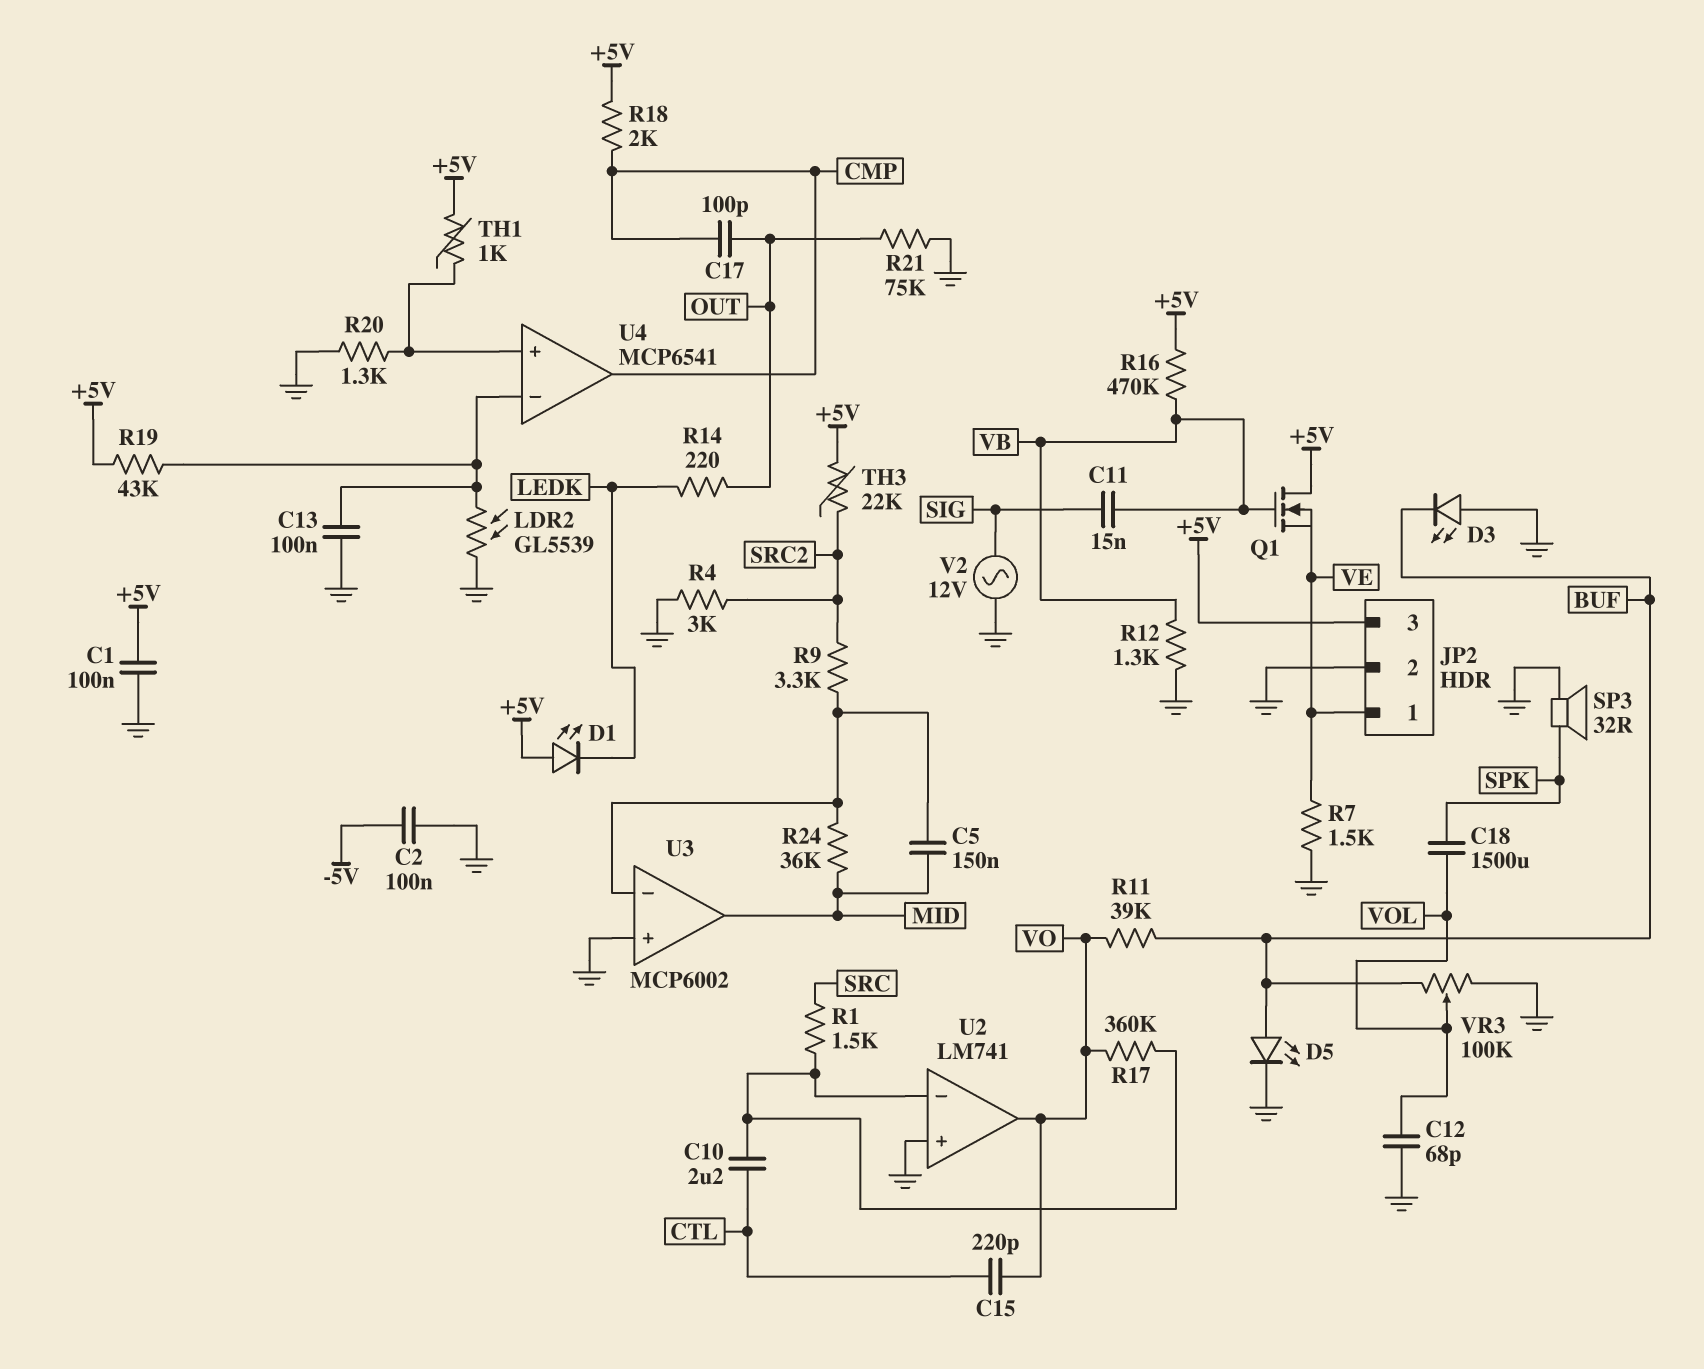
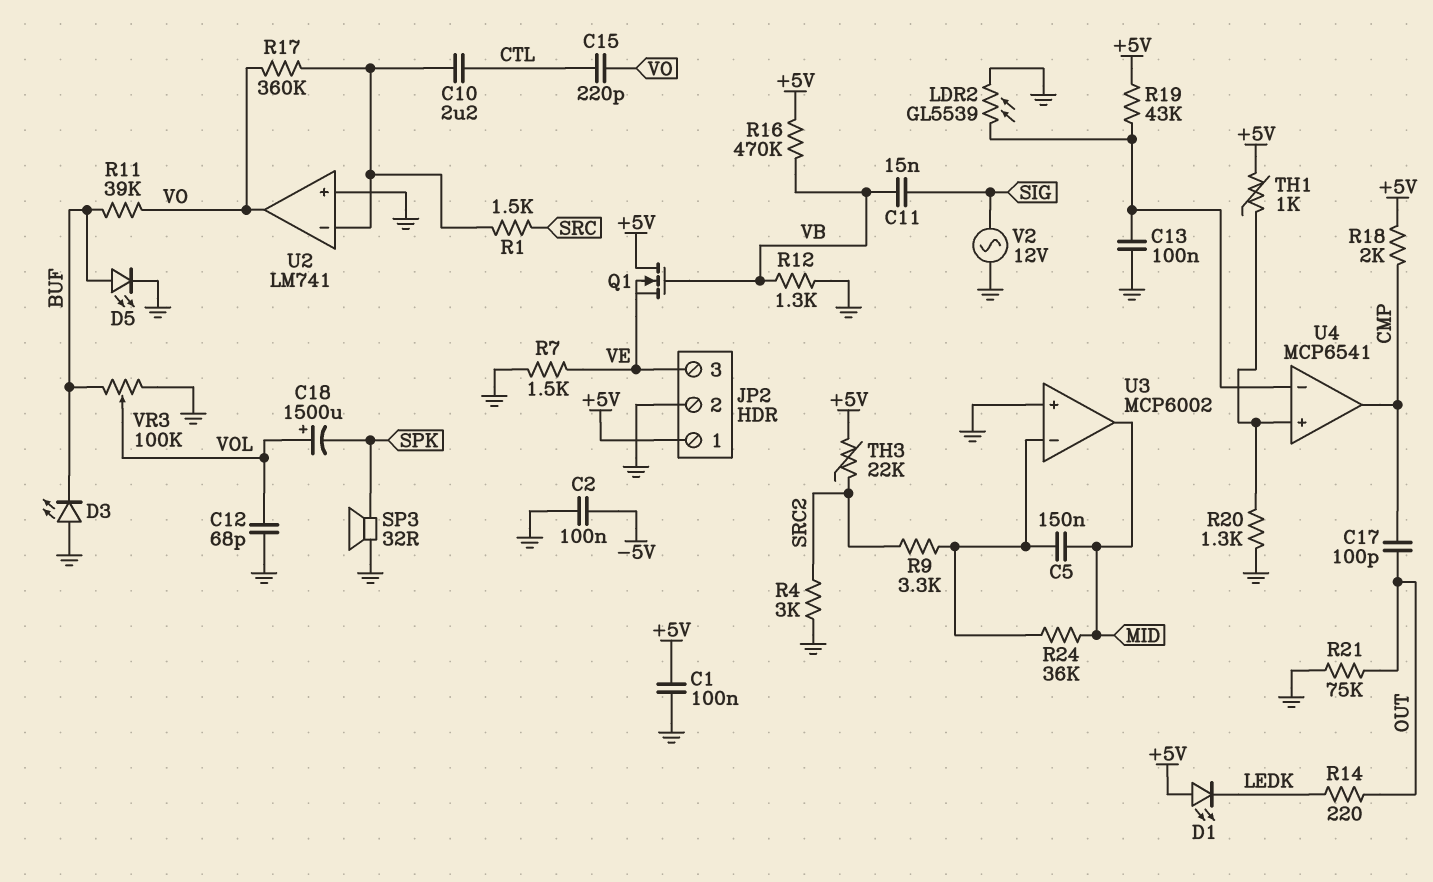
C18: 1500uF (SPK, VOL) -> 1500uF (plus VOL, minus SPK)
JP2 pin 1: VE -> +5V
JP2 pin 3: +5V -> VE

